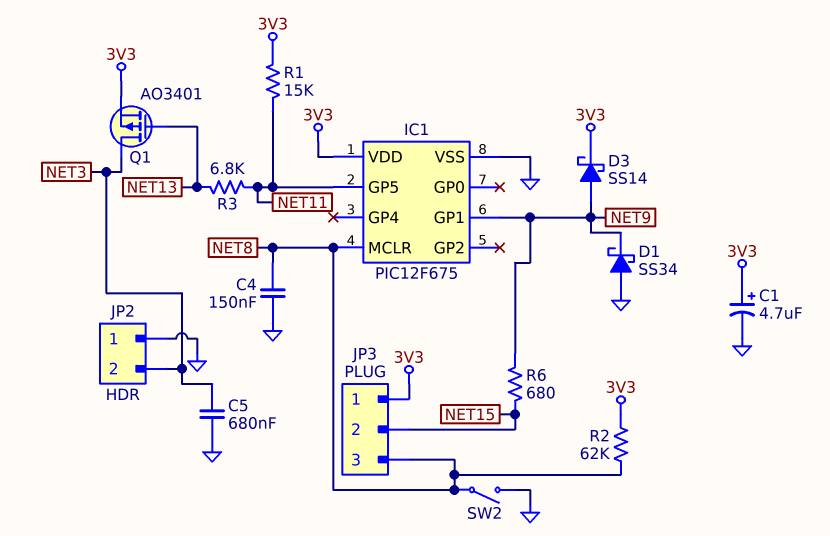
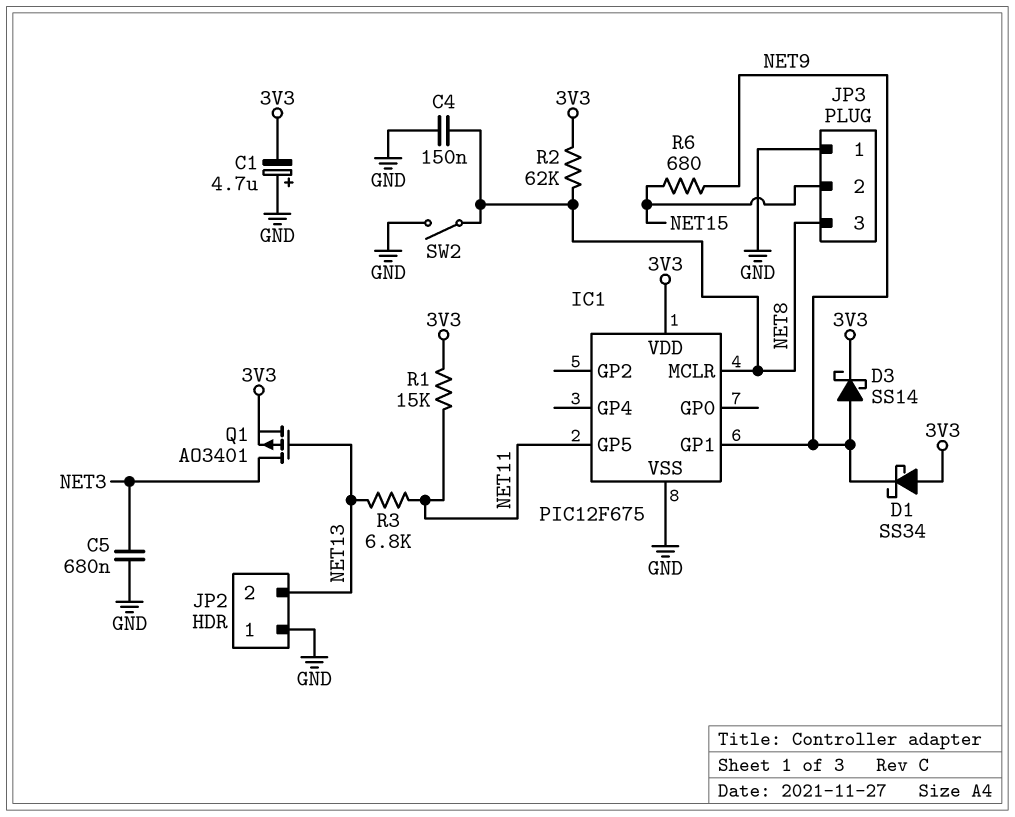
C1: 4.7uF (plus 3V3, minus GND) -> 4.7uF (plus GND, minus 3V3)
D1: schottky SS34 (A GND, K NET9) -> schottky SS34 (A 3V3, K NET9)
JP2 pin 2: NET3 -> NET13
JP3 pin 1: 3V3 -> GND

